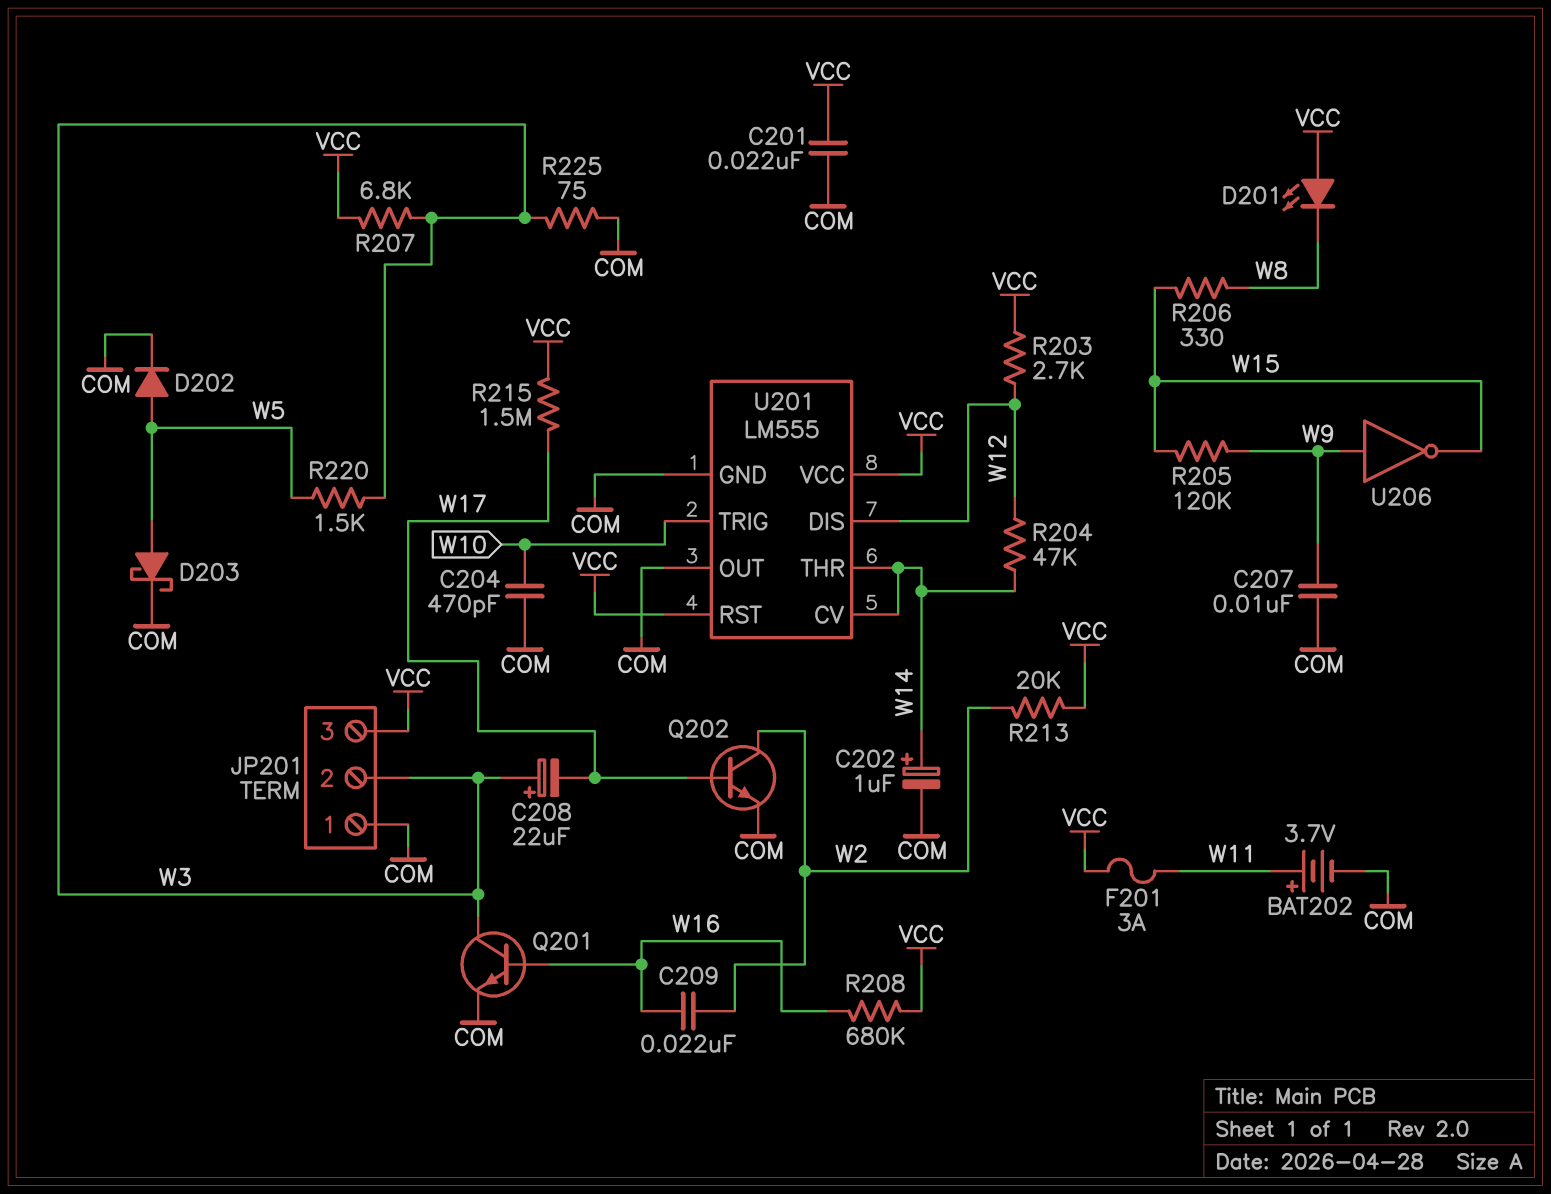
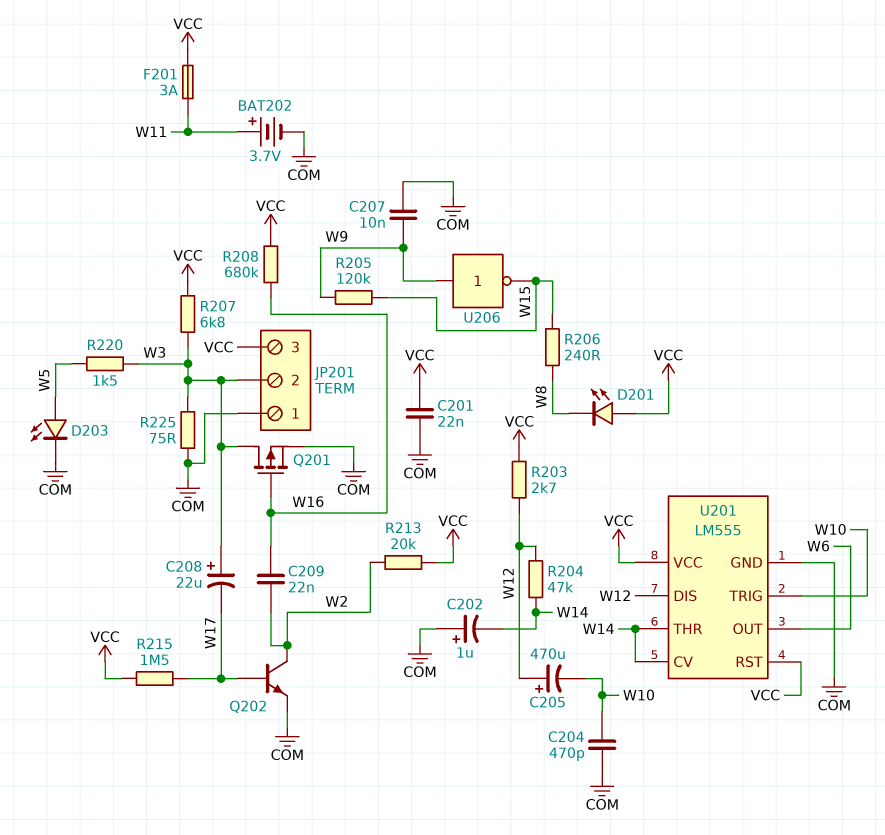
C202: 1uF (plus W14, minus COM) -> 1uF (plus COM, minus W14)
C205: none -> 470uF (plus W12, minus W10)
D202: diode (A W5, K COM) -> none
D203: schottky (A W5, K COM) -> LED (A W5, K COM)
Q201: NPN (B W16, C W3, E COM) -> PMOS (G W16, D W3, S COM)
R206: 330 (W8, W15) -> 240 (W8, W15)
U201 pin OUT: COM -> W6

